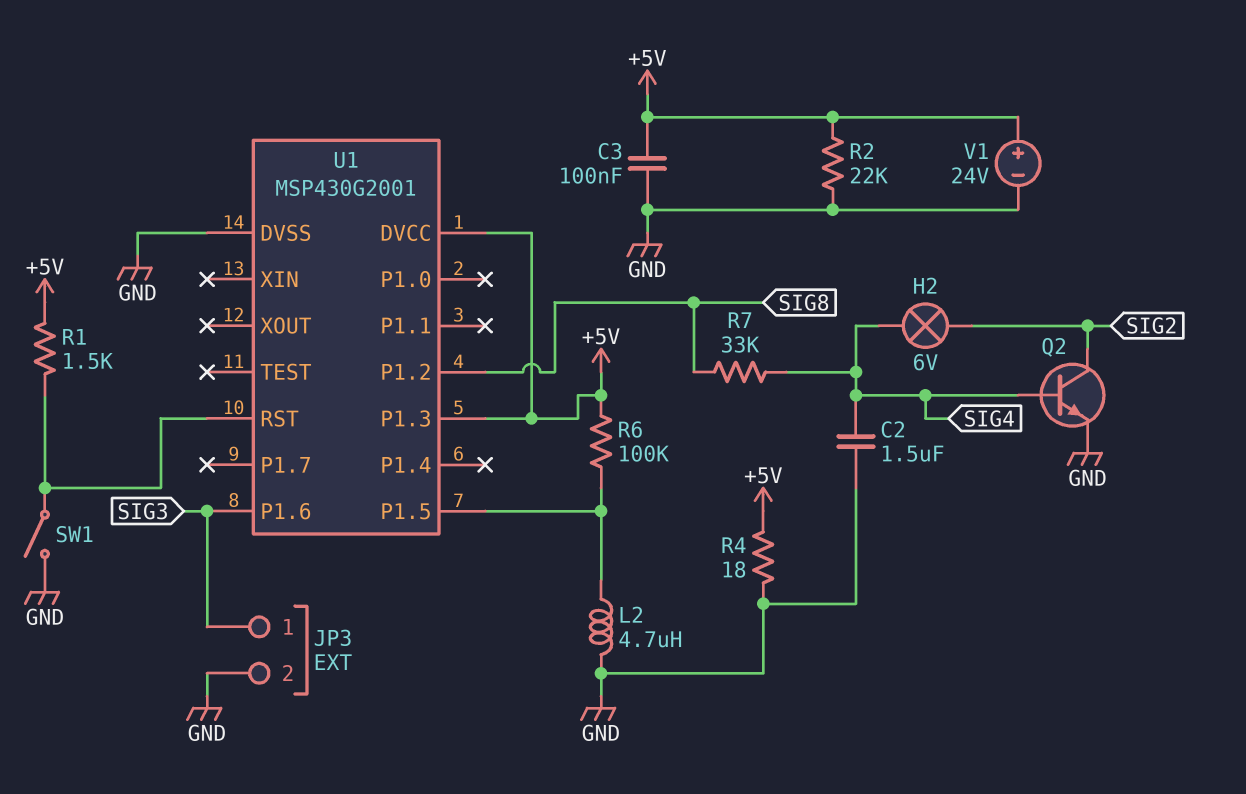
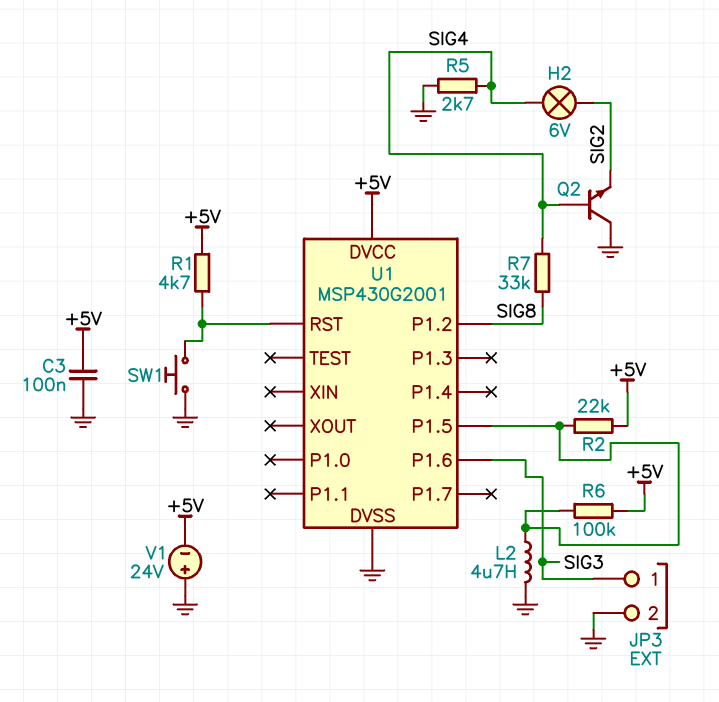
C2: 1.5uF (GND, SIG4) -> none
Q2: NPN (B SIG4, C SIG2, E GND) -> NPN (B SIG4, C GND, E SIG2)
R1: 1.5k (+5V, U1/RST) -> 4.7k (+5V, U1/RST)
R2: 22k (+5V, GND) -> 22k (+5V, U1/P1.5)
R4: 18 (+5V, GND) -> none
R5: none -> 2.7k (GND, SIG4)
SW1: switch (GND, U1/RST) -> button (GND, U1/RST)
U1 pin P1.3: +5V -> none
V1: 24V (plus +5V, minus GND) -> 24V (plus GND, minus +5V)

